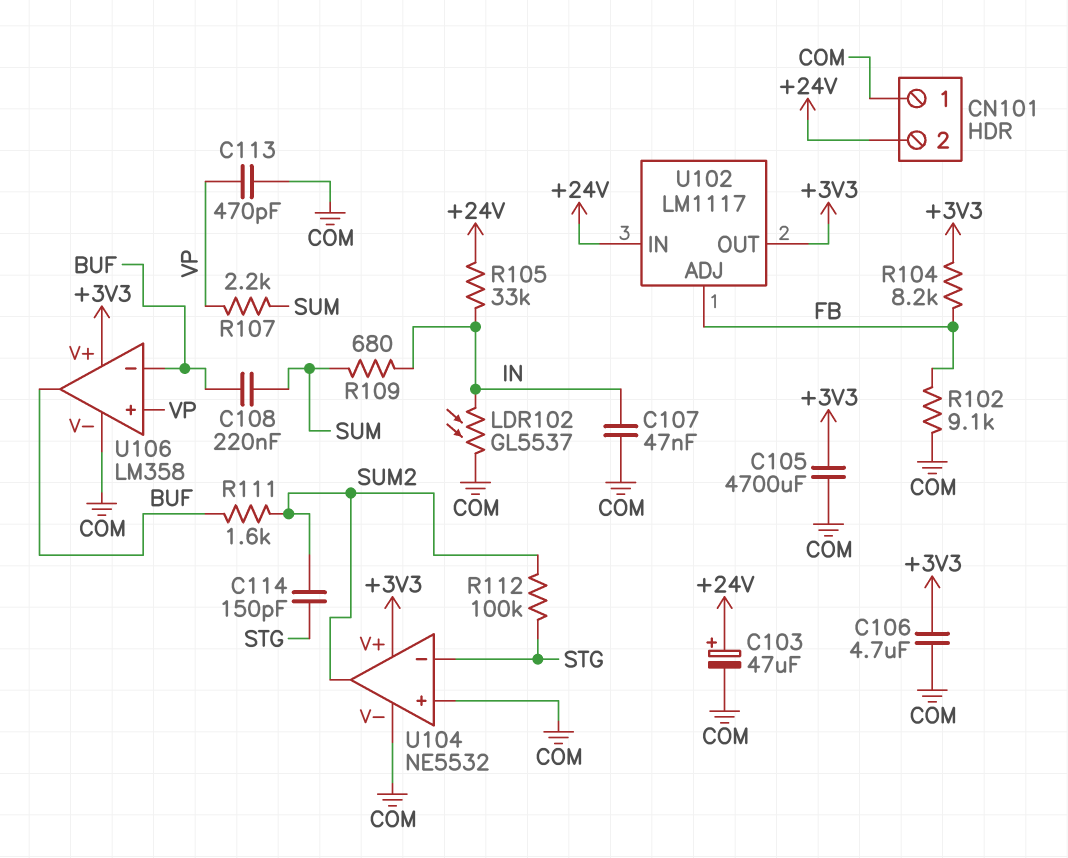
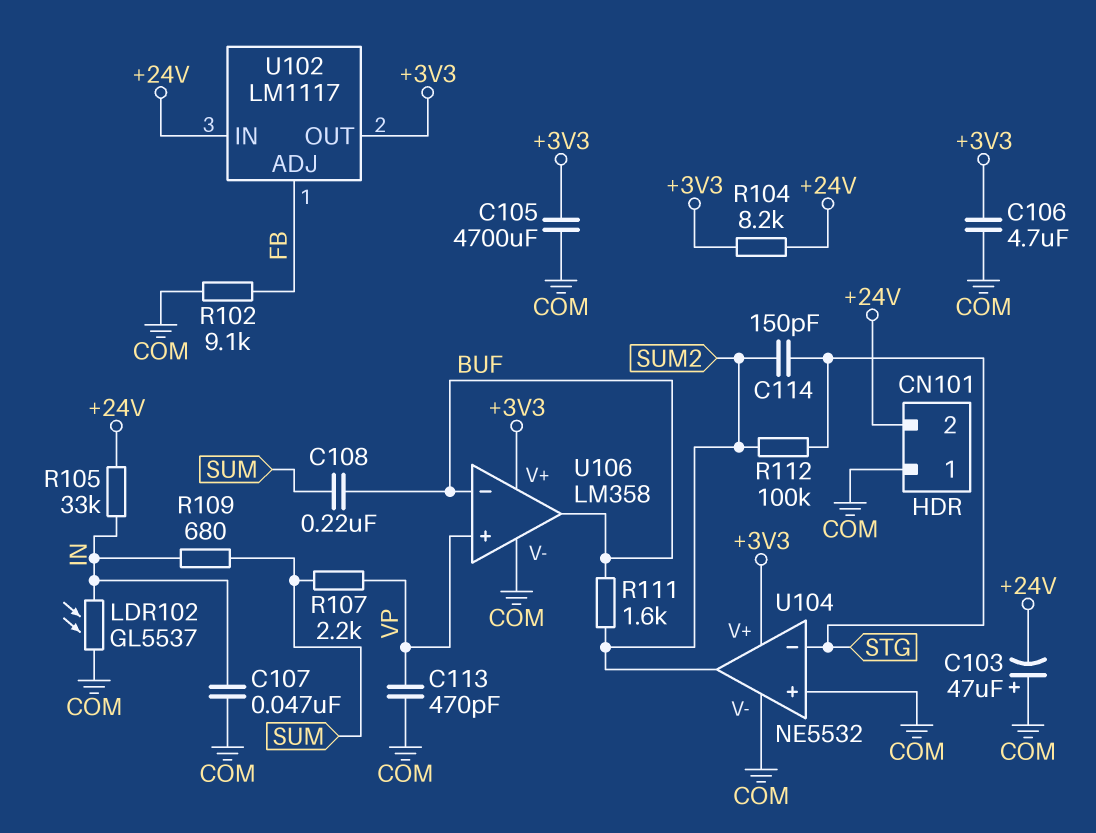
C103: 47uF (plus +24V, minus COM) -> 47uF (plus COM, minus +24V)
R104: 8.2k (+3V3, FB) -> 8.2k (+3V3, +24V)

